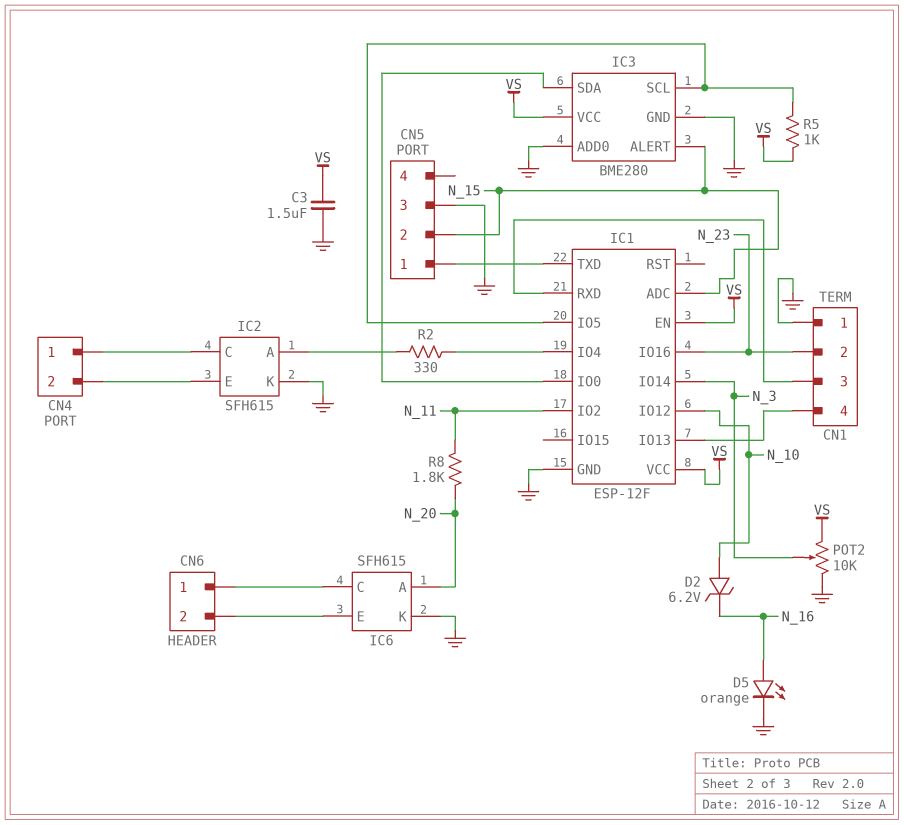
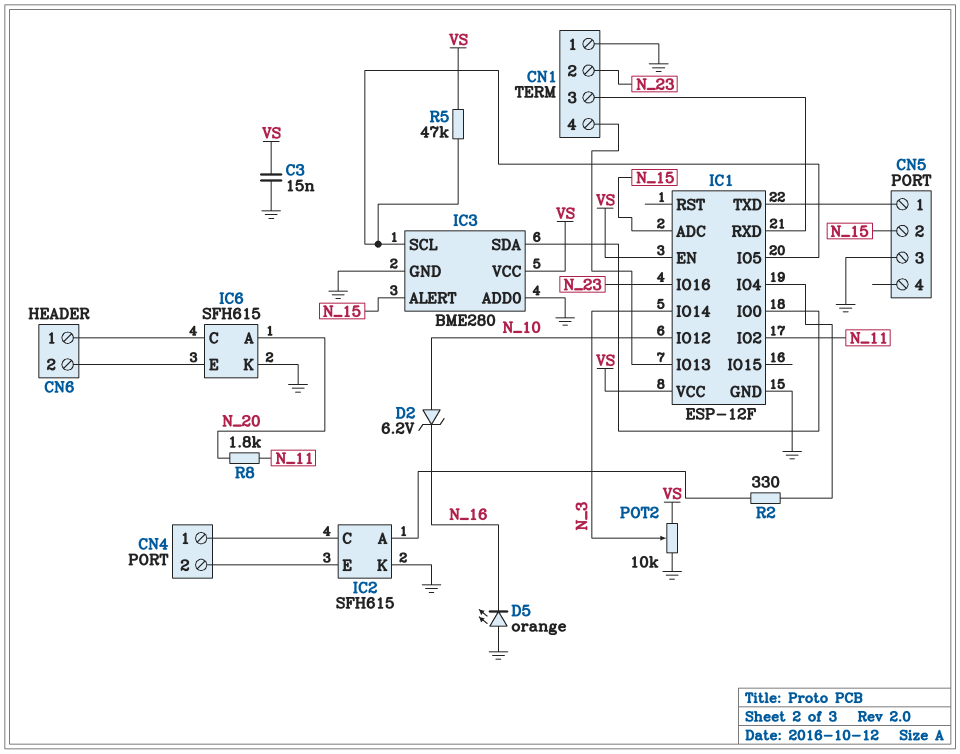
C3: 1.5uF (GND, VS) -> 15nF (GND, VS)
D5: LED orange (A N_16, K GND) -> LED orange (A GND, K N_16)
R5: 1k (IC1/IO5, VS) -> 47k (IC1/IO5, VS)

